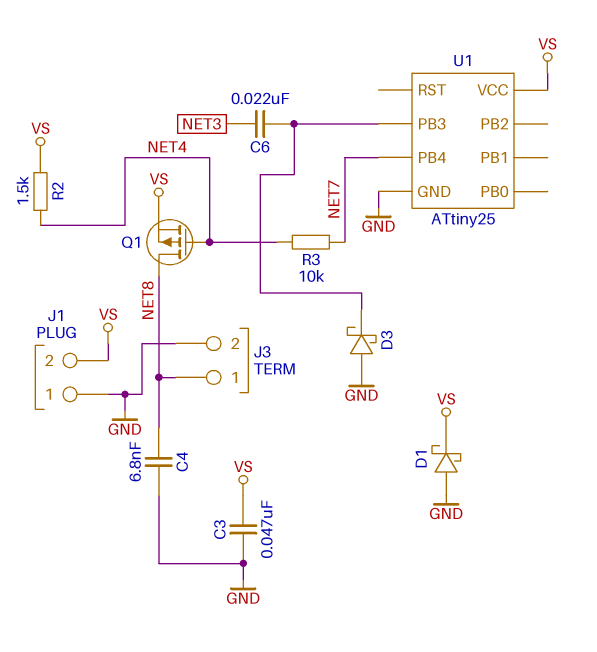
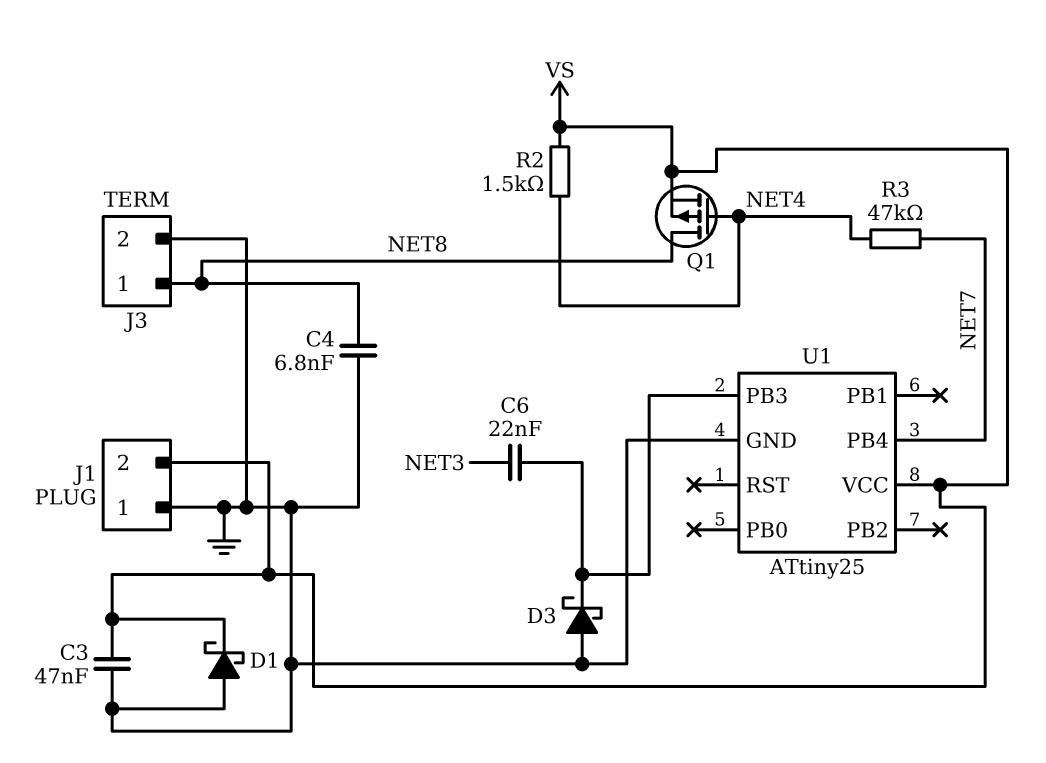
R3: 10k (NET4, NET7) -> 47k (NET4, NET7)

